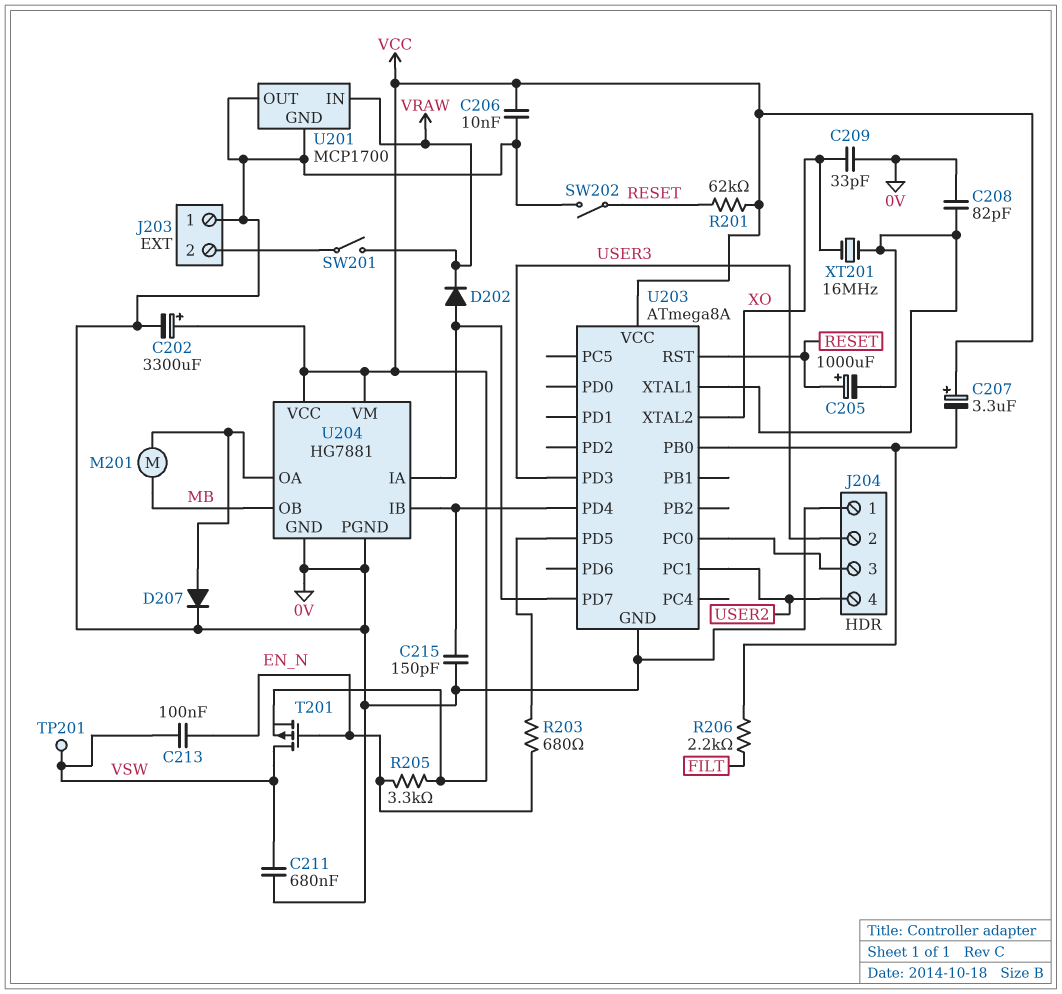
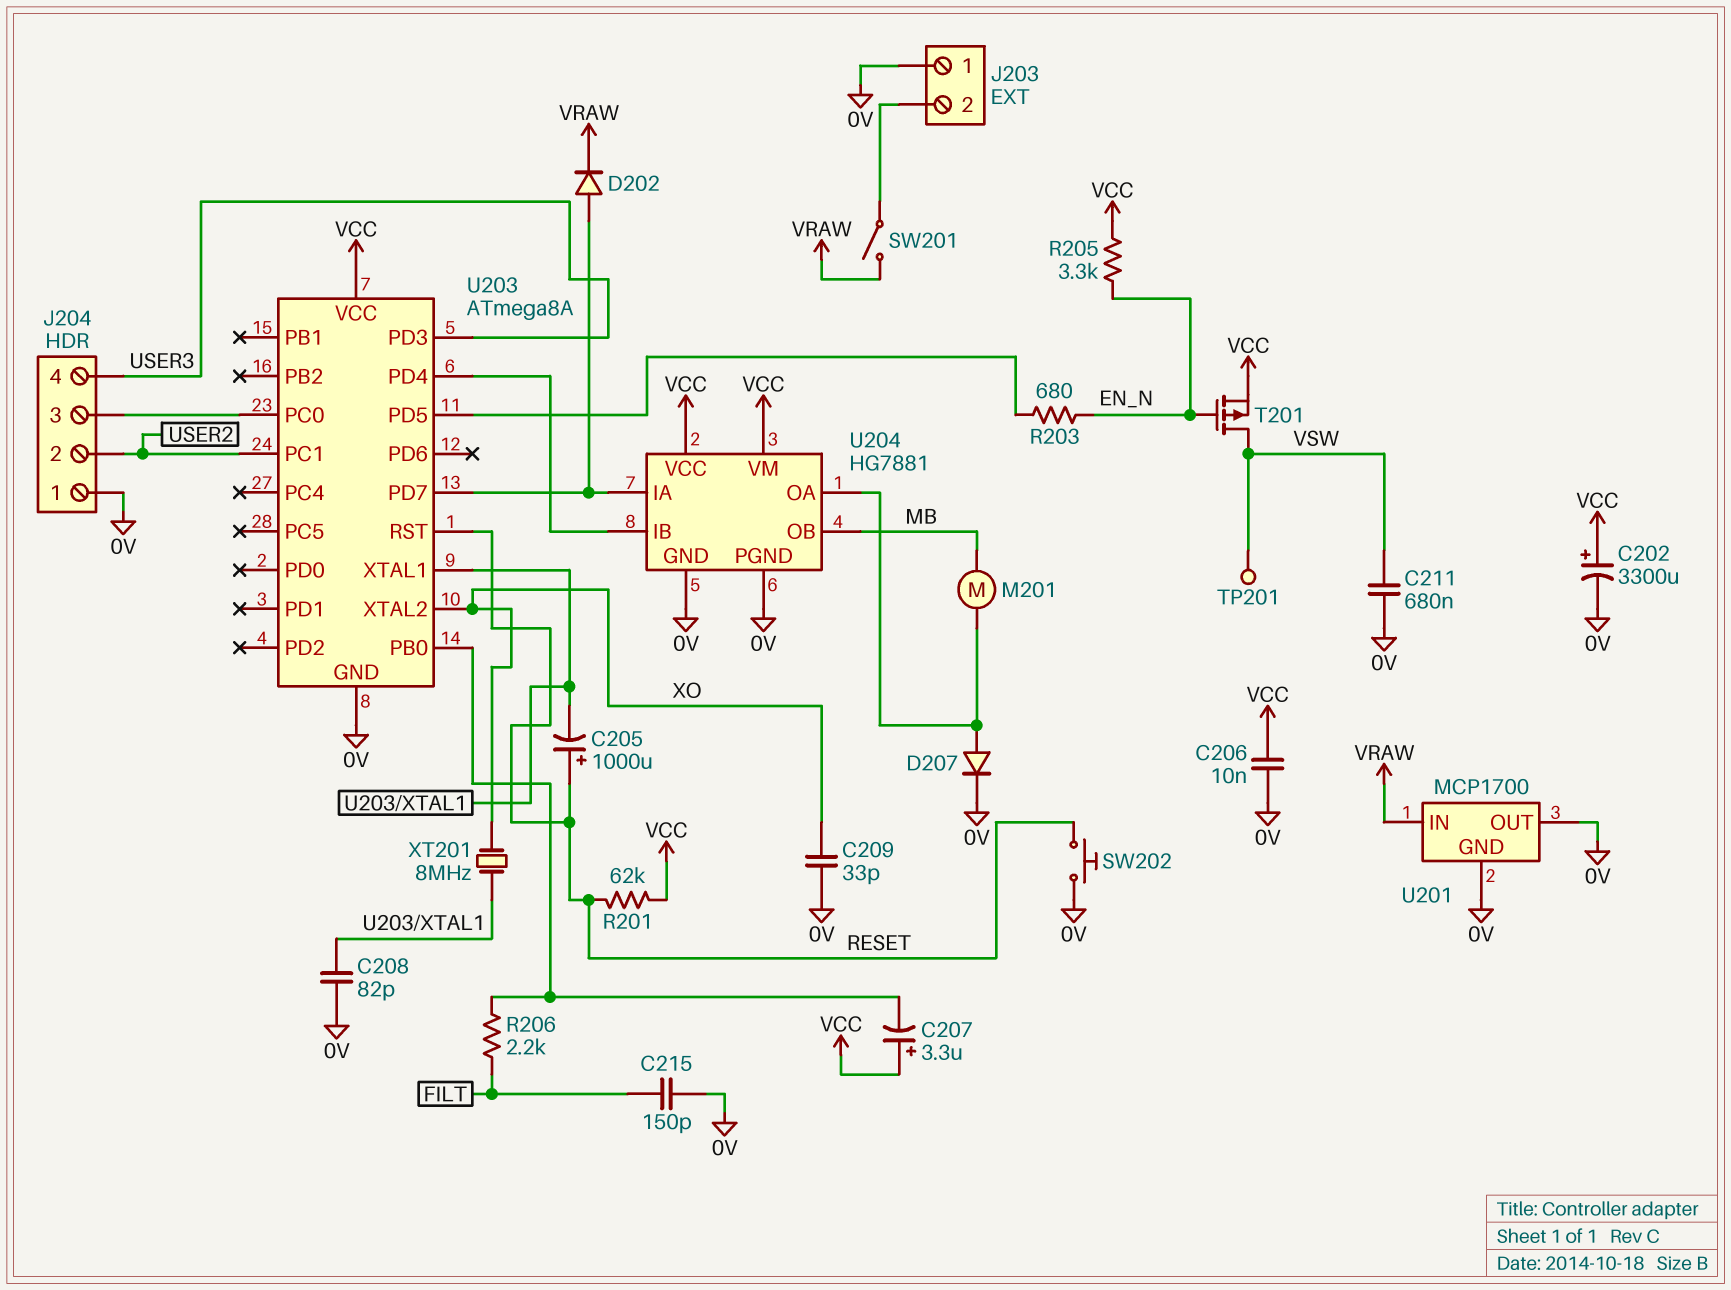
C213: 100nF (EN_N, VSW) -> none
C215: 150pF (0V, U203/PD4) -> 150pF (0V, FILT)
J204 pin 2: USER3 -> USER2
J204 pin 4: USER2 -> USER3
SW202: switch (0V, RESET) -> button (0V, RESET)
XT201: 16MHz (U203/XTAL1, XO) -> 8MHz (U203/XTAL1, XO)

